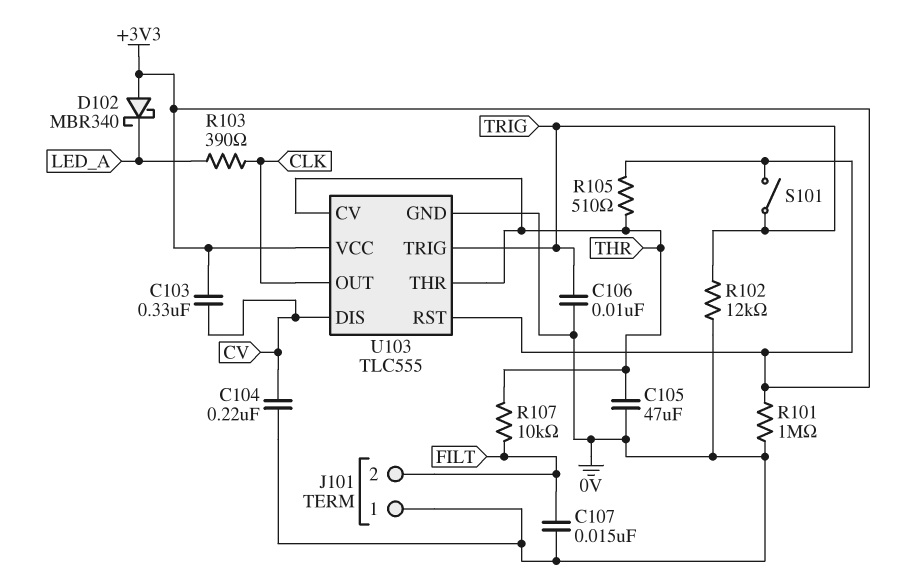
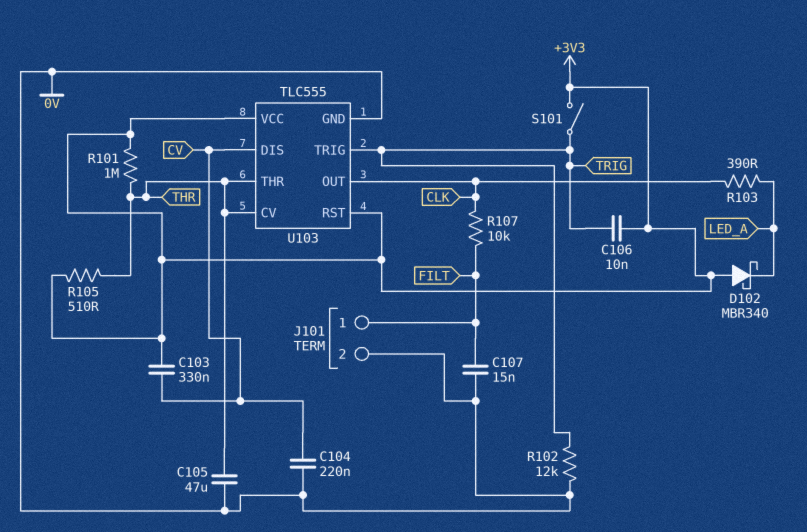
C106: 10nF (0V, TRIG) -> 10nF (+3V3, TRIG)
J101 pin 1: 0V -> FILT
J101 pin 2: FILT -> 0V
R101: 1M (+3V3, 0V) -> 1M (+3V3, THR)
R107: 10k (FILT, THR) -> 10k (CLK, FILT)

